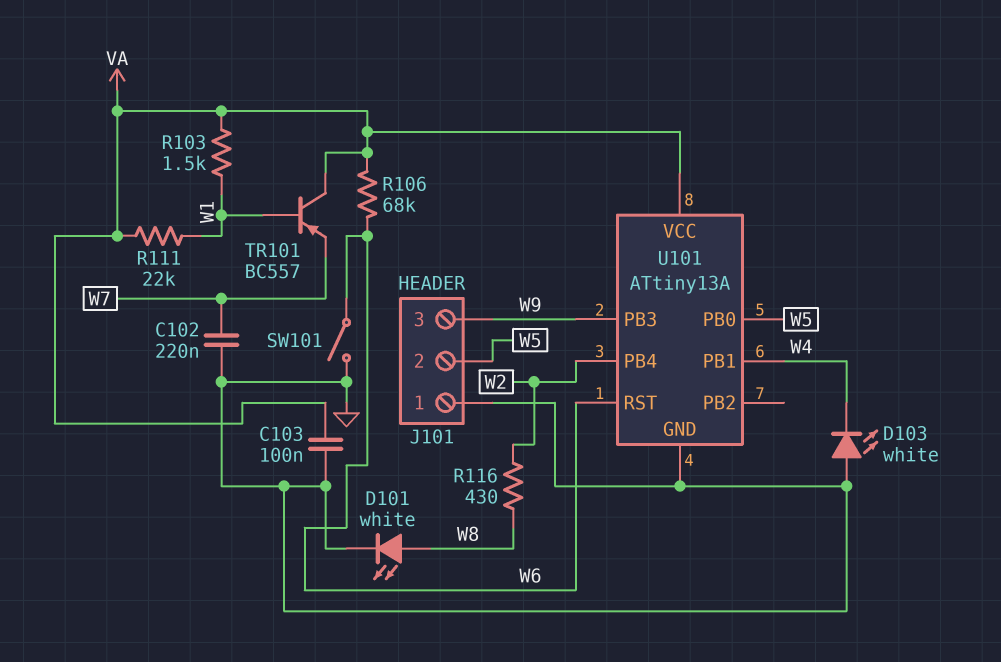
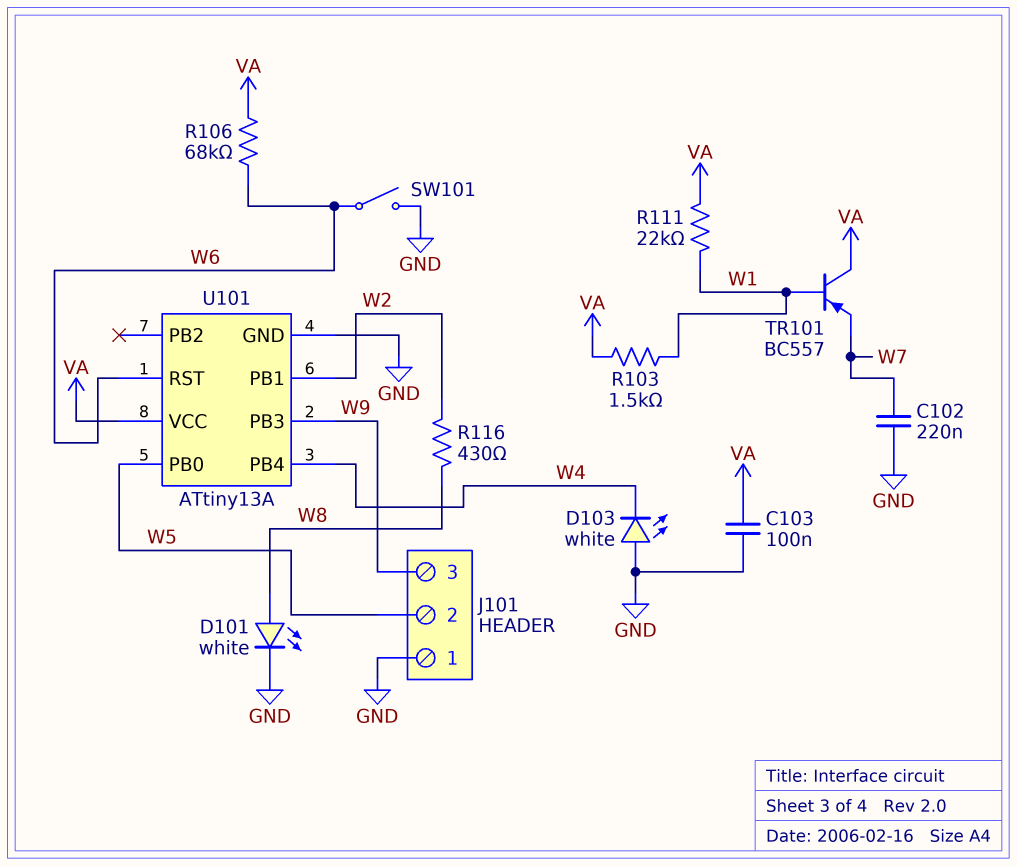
U101 pin PB1: W4 -> W2
U101 pin PB4: W2 -> W4

